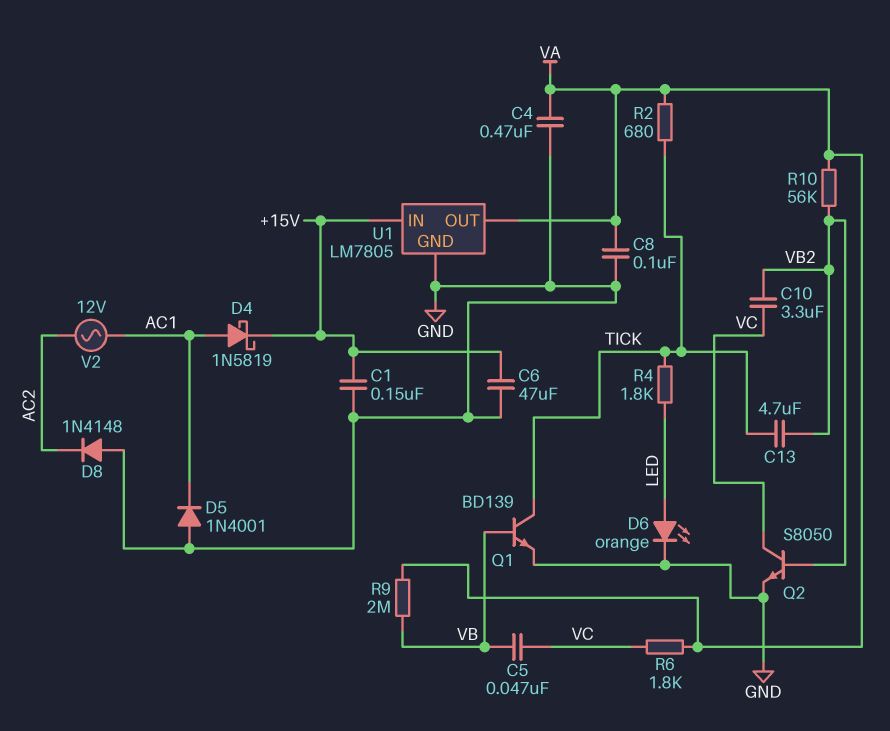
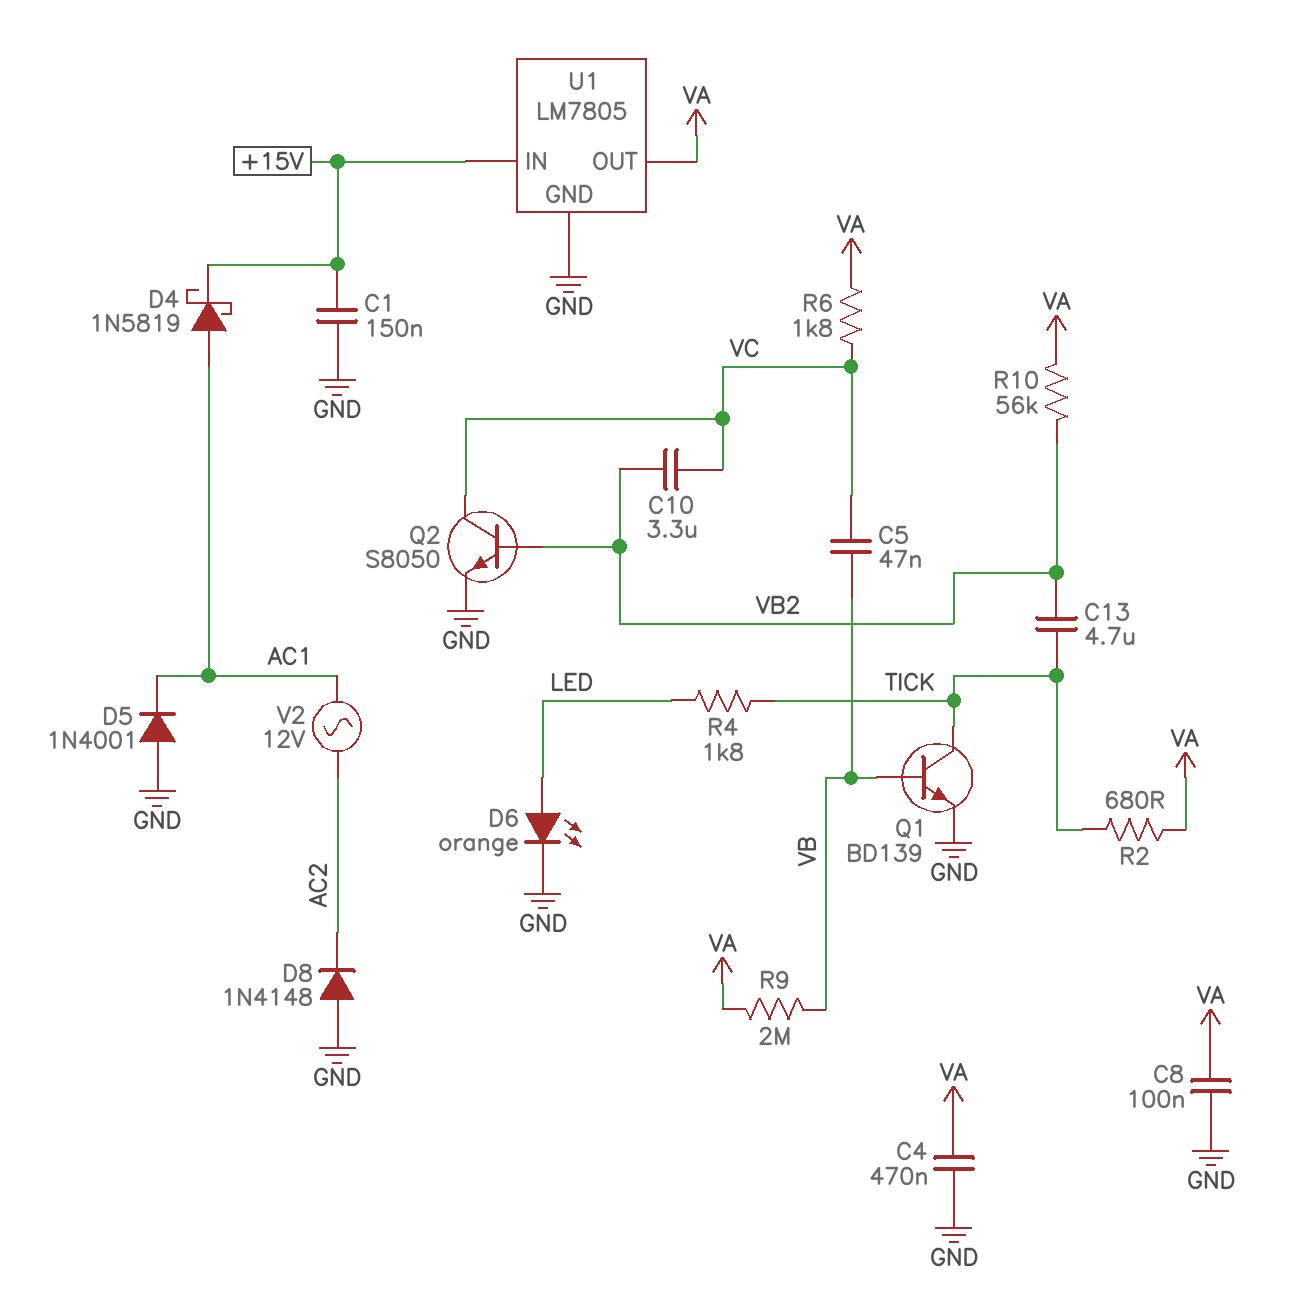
C6: 47uF (+15V, GND) -> none

